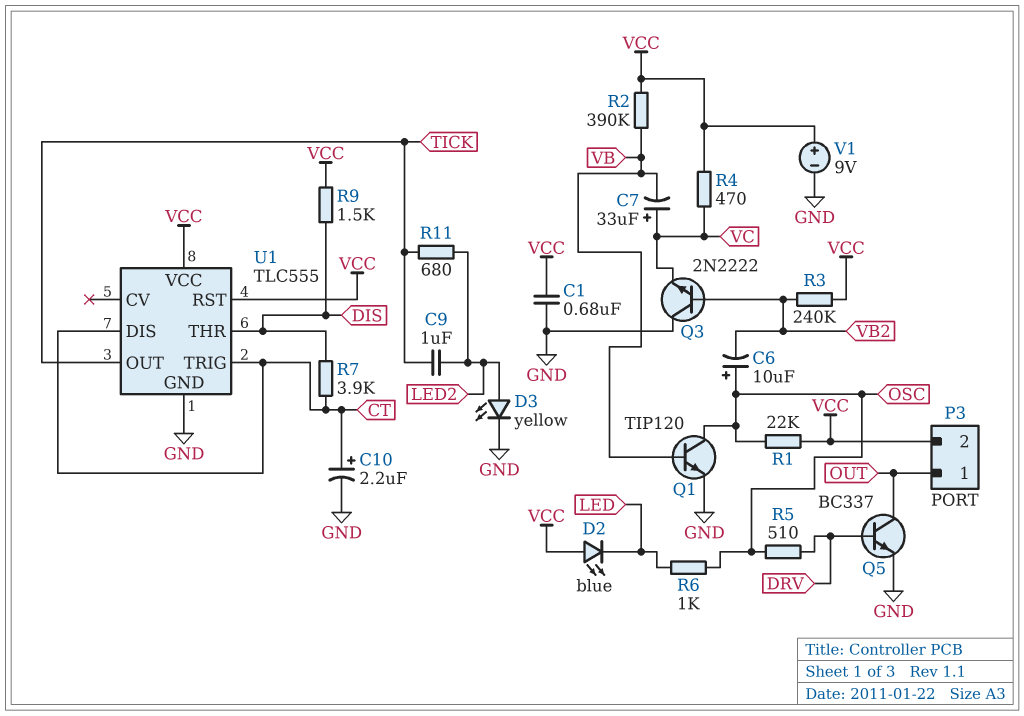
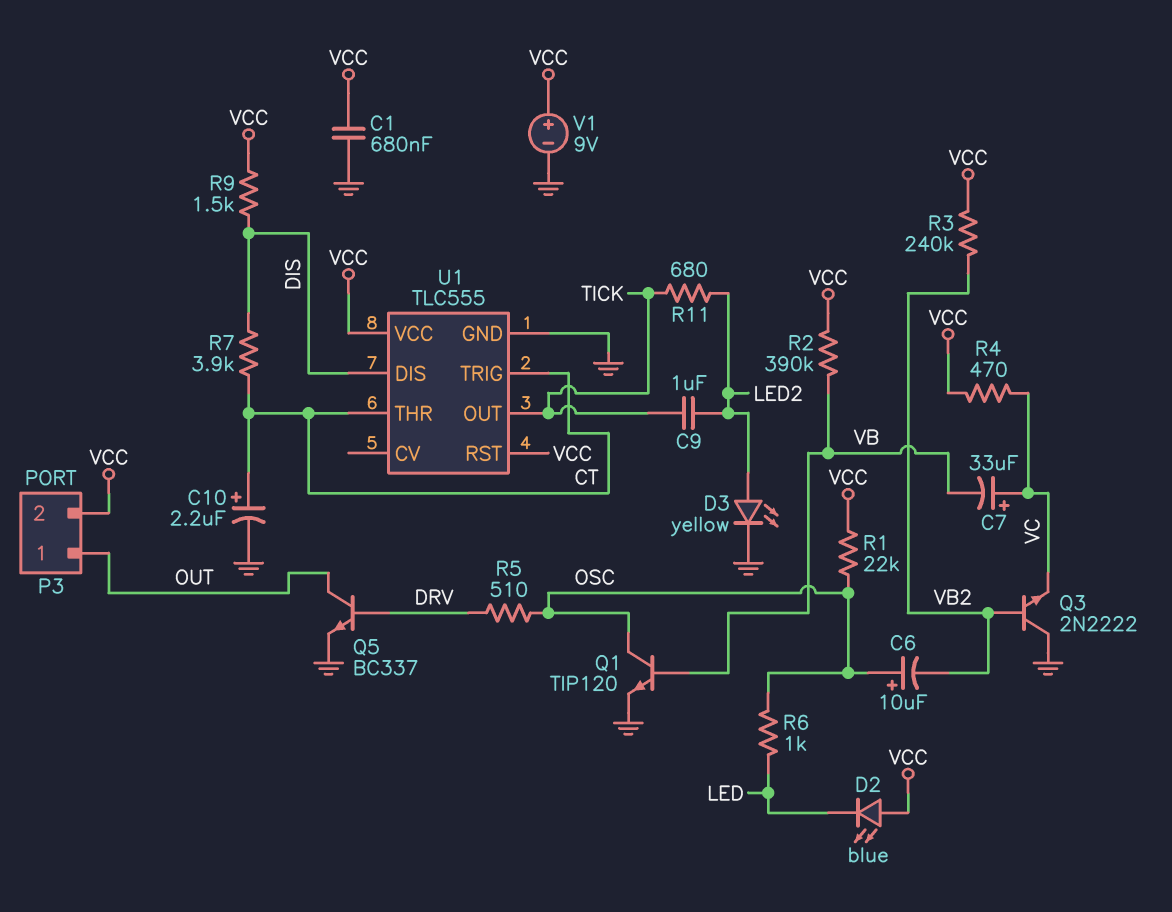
U1 pin DIS: CT -> DIS
U1 pin THR: DIS -> CT

